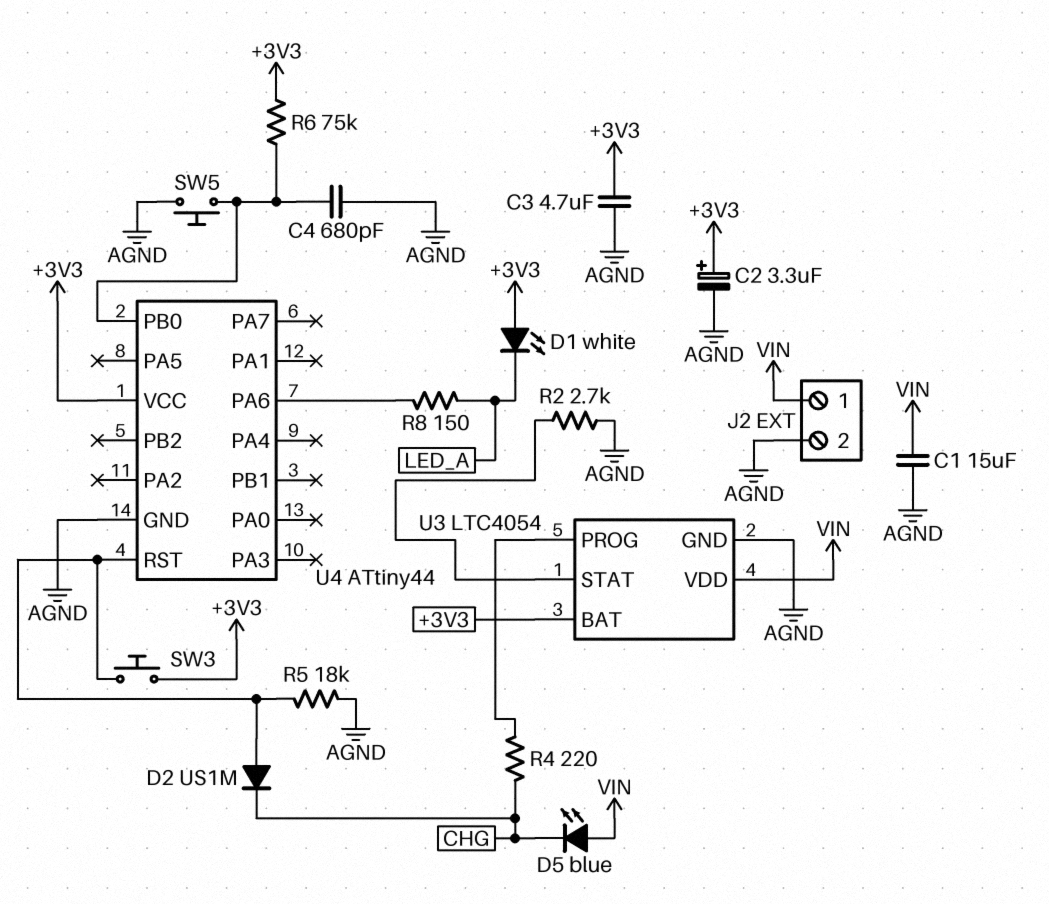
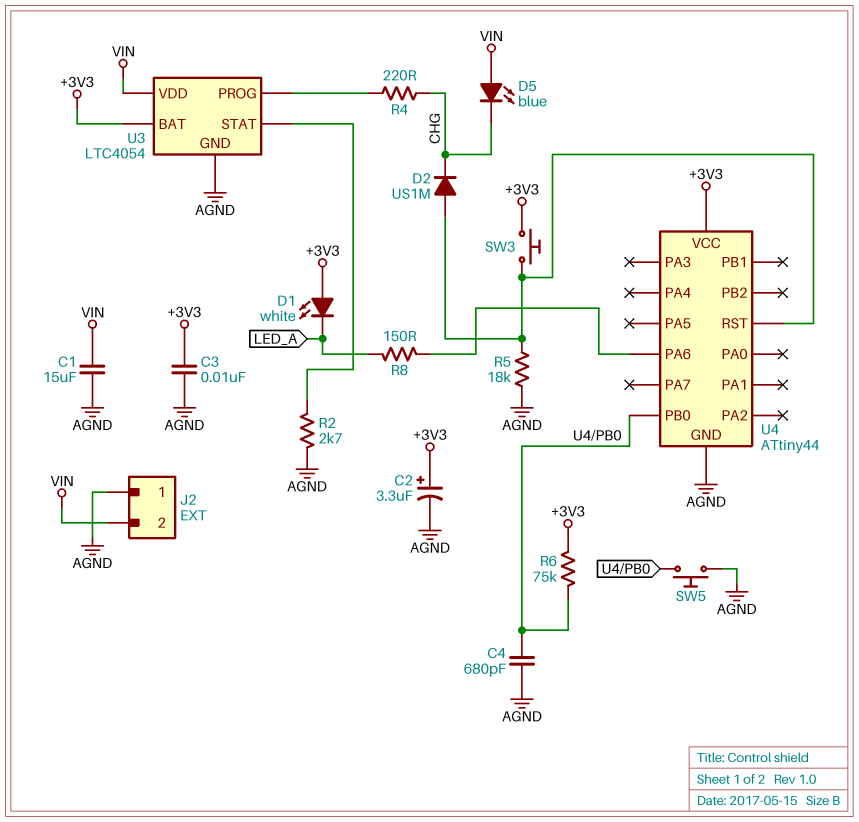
C3: 4.7uF (+3V3, AGND) -> 10nF (+3V3, AGND)
J2 pin 1: VIN -> AGND
J2 pin 2: AGND -> VIN

